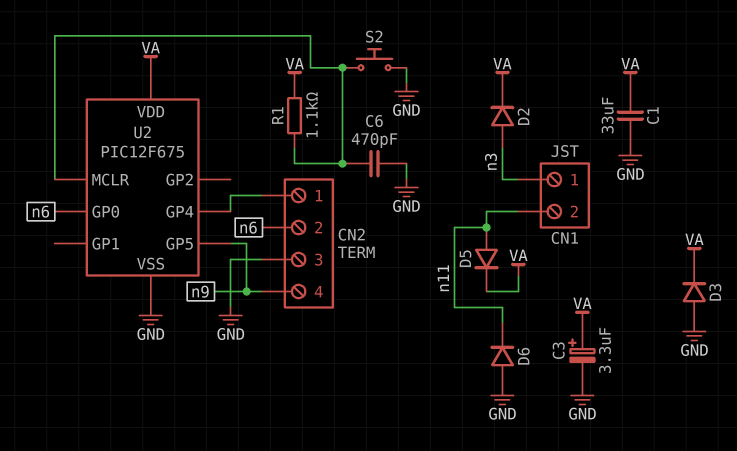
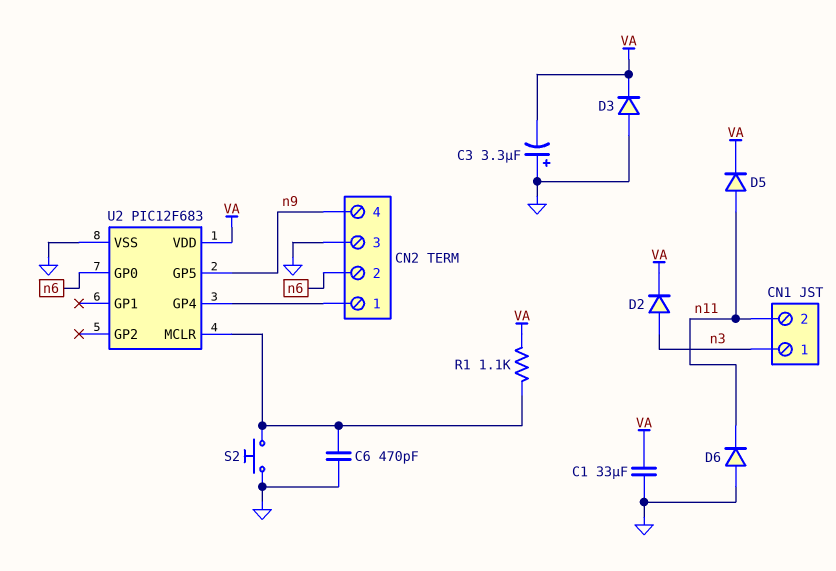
C3: 3.3uF (plus VA, minus GND) -> 3.3uF (plus GND, minus VA)
U2: PIC12F675 -> PIC12F683

